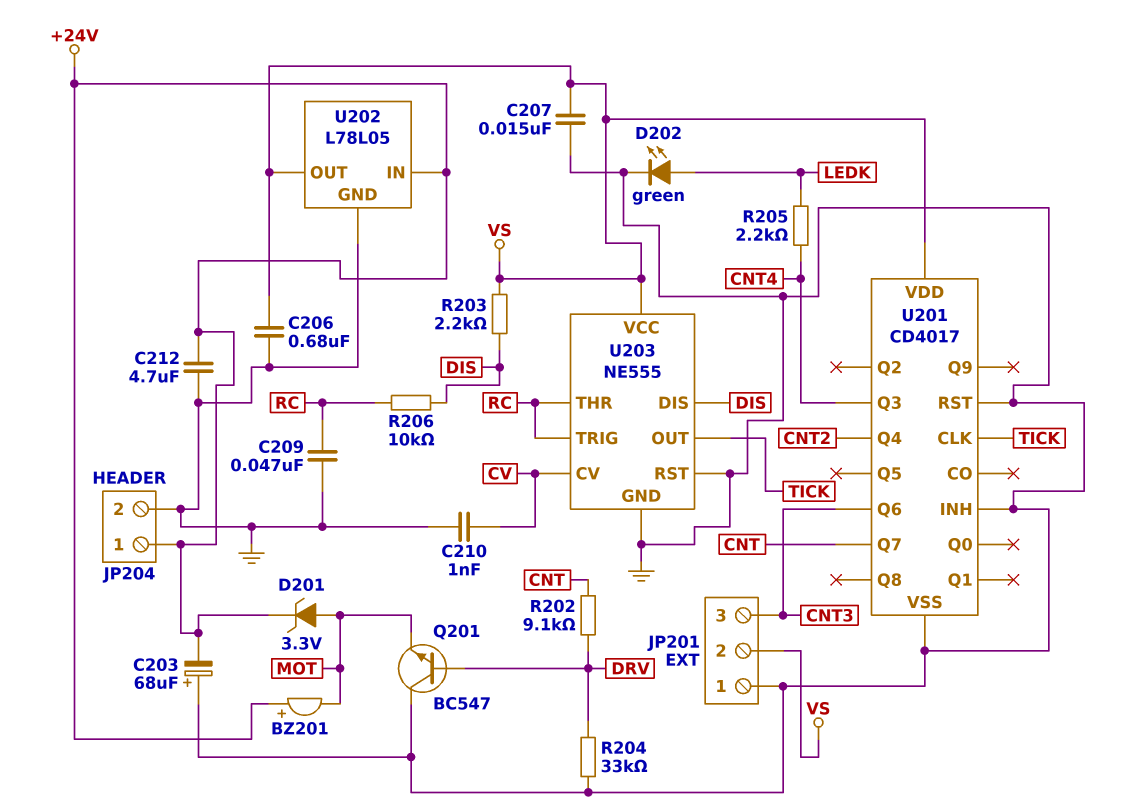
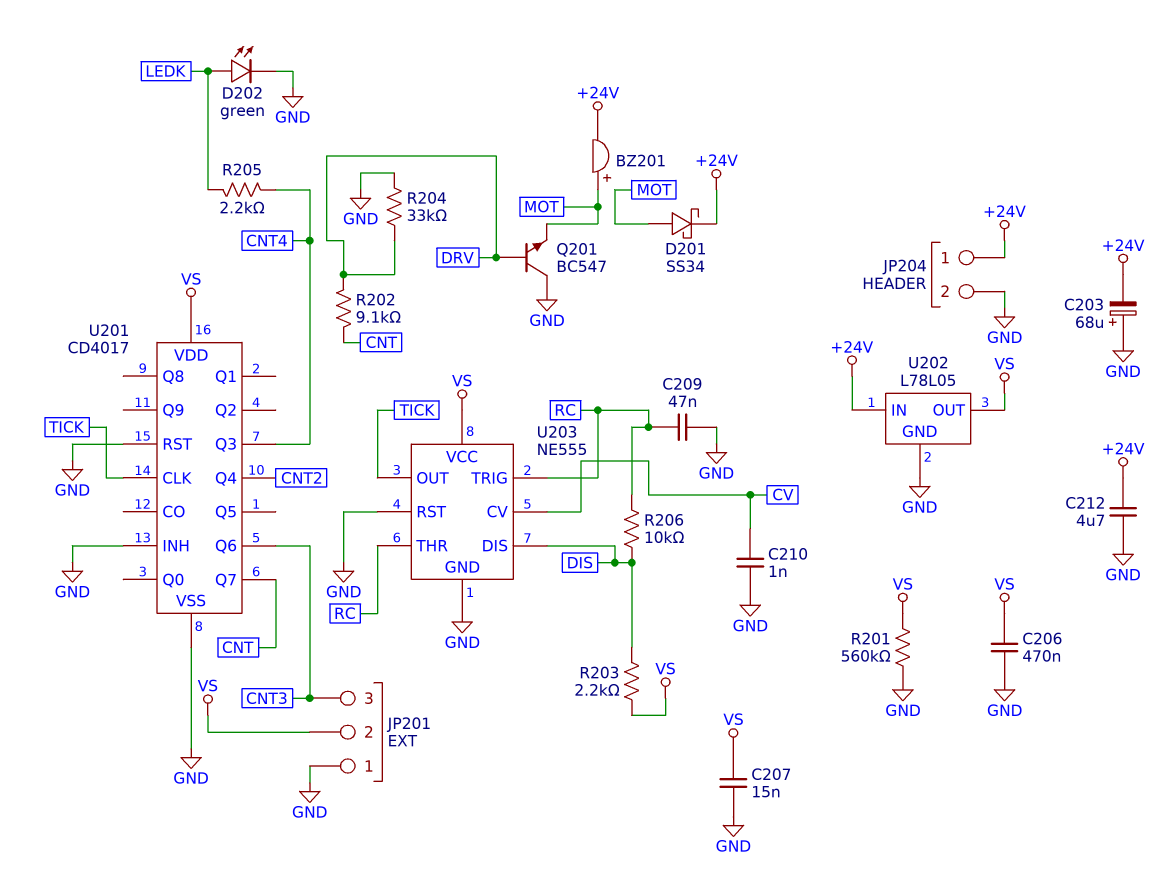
BZ201: buzzer (plus +24V, minus MOT) -> buzzer (plus MOT, minus +24V)
C206: 680nF (GND, VS) -> 470nF (GND, VS)
D201: zener 3.3V (A MOT, K +24V) -> schottky SS34 (A MOT, K +24V)
R201: none -> 560k (GND, VS)

